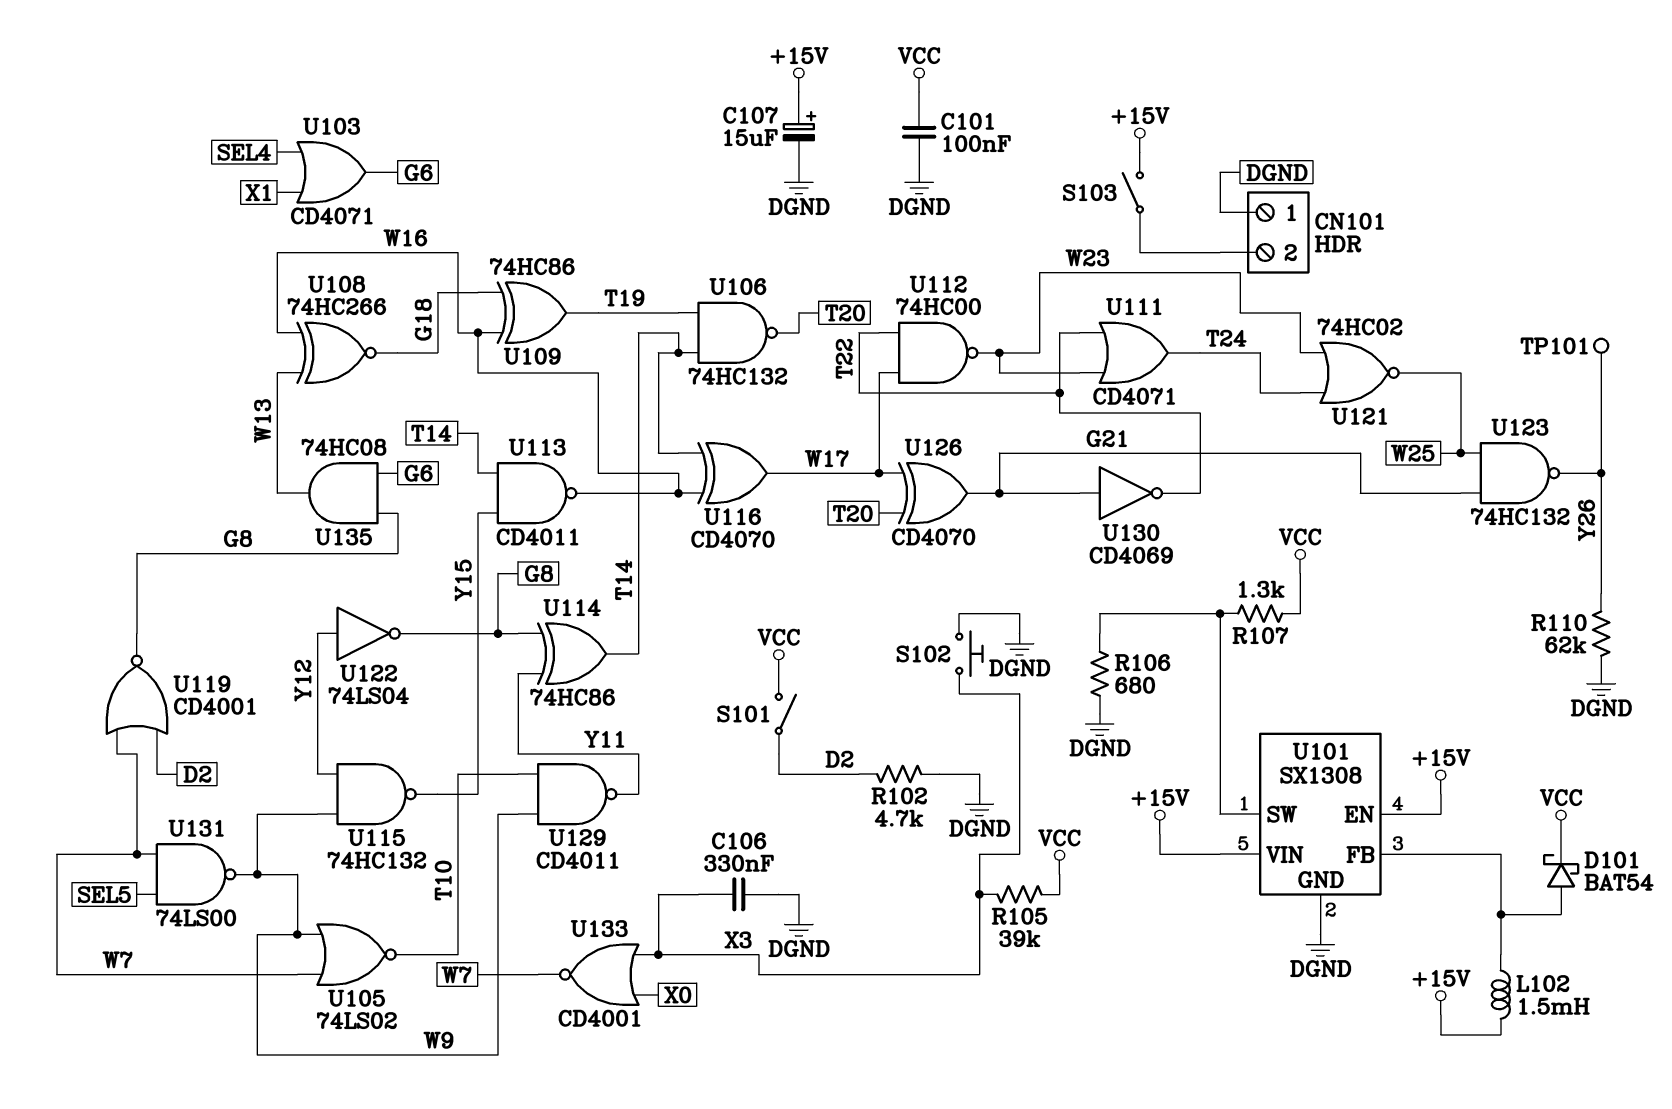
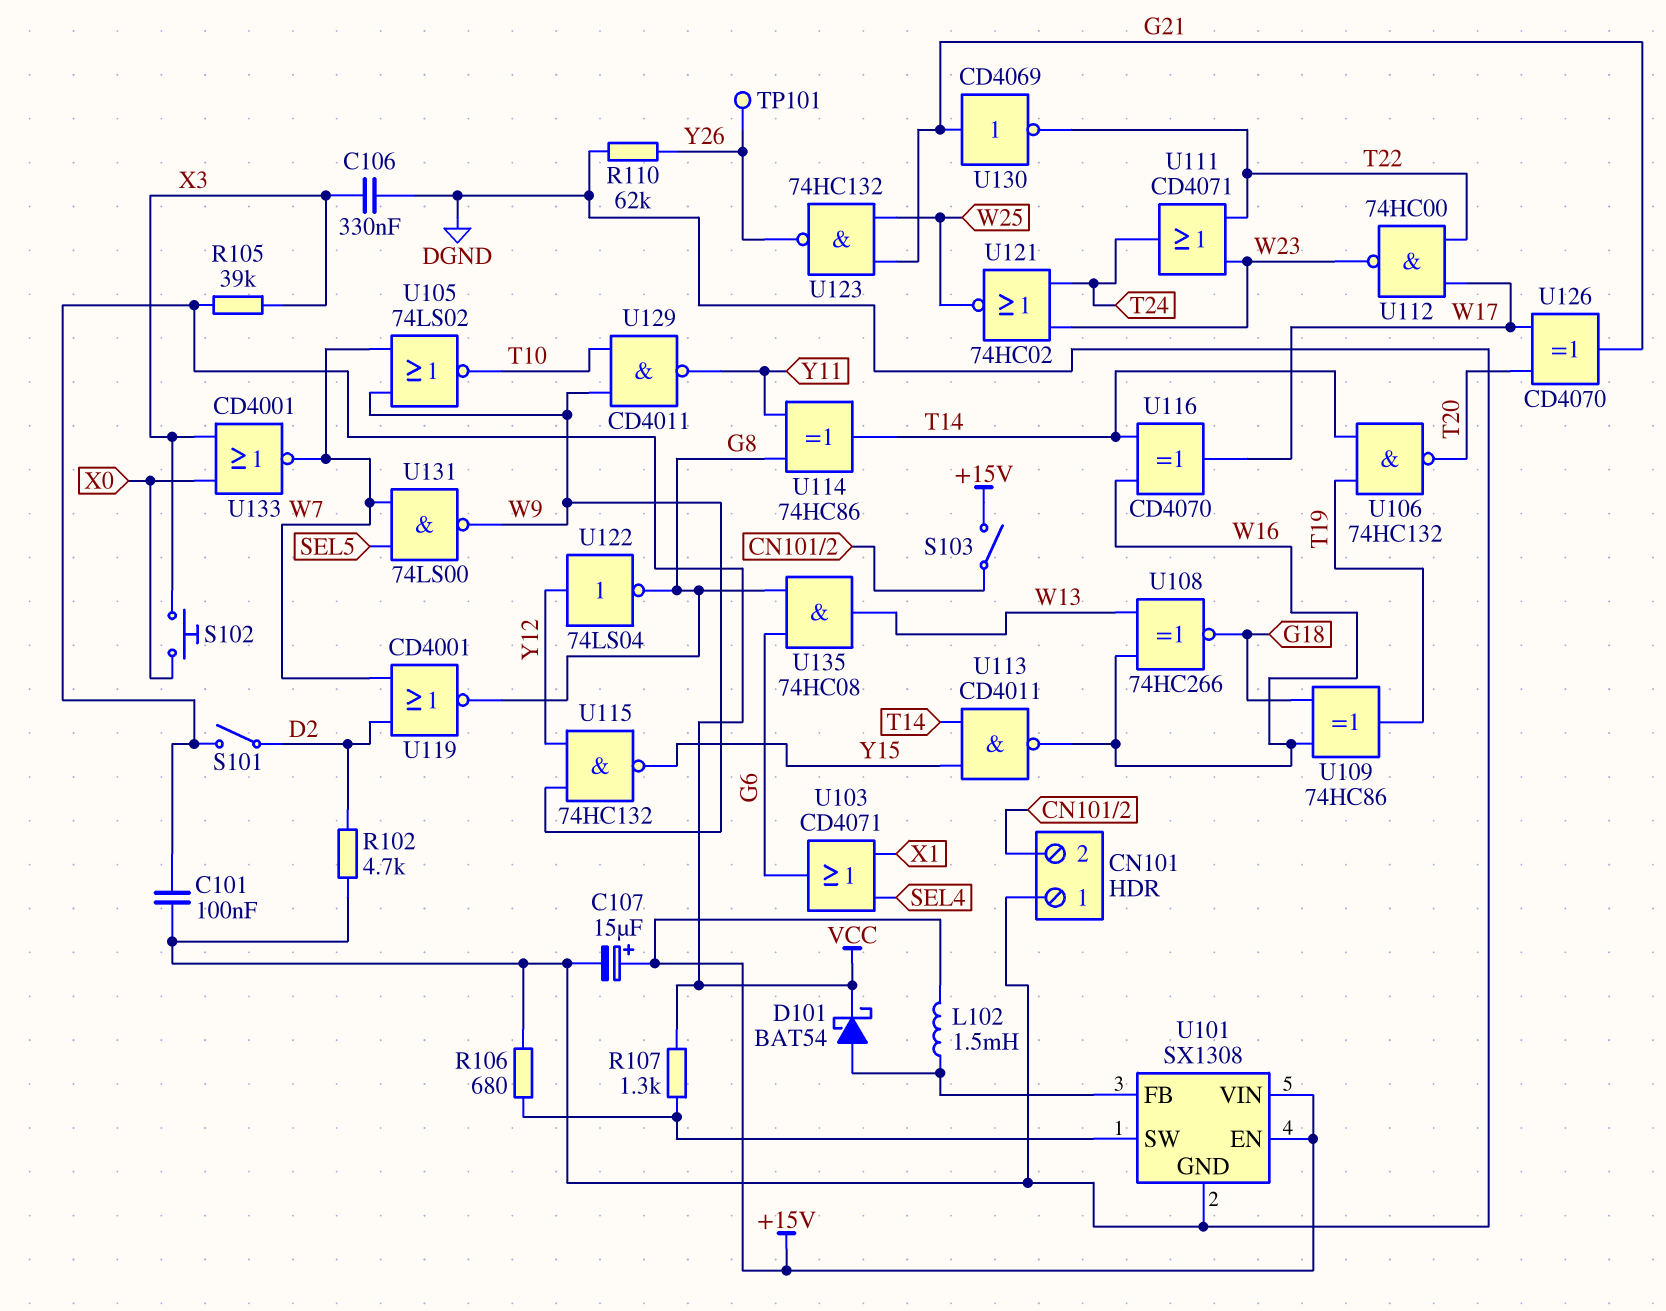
S102: button (DGND, X3) -> button (X0, X3)

